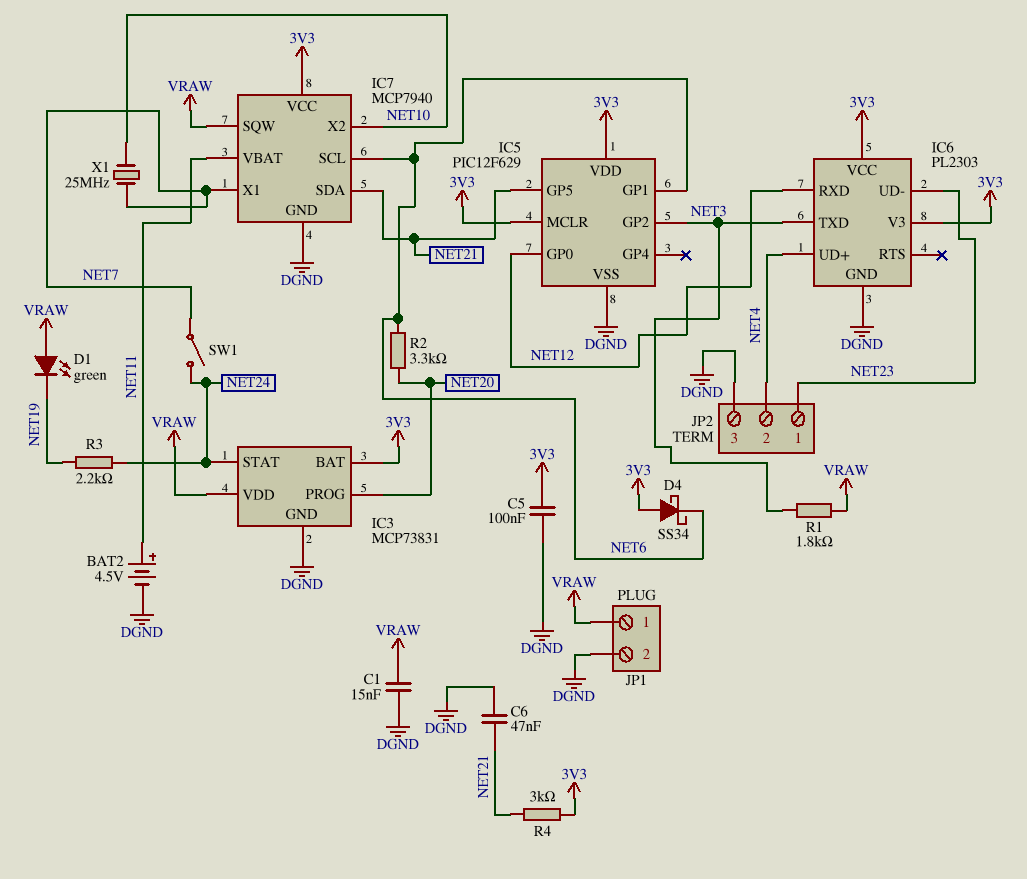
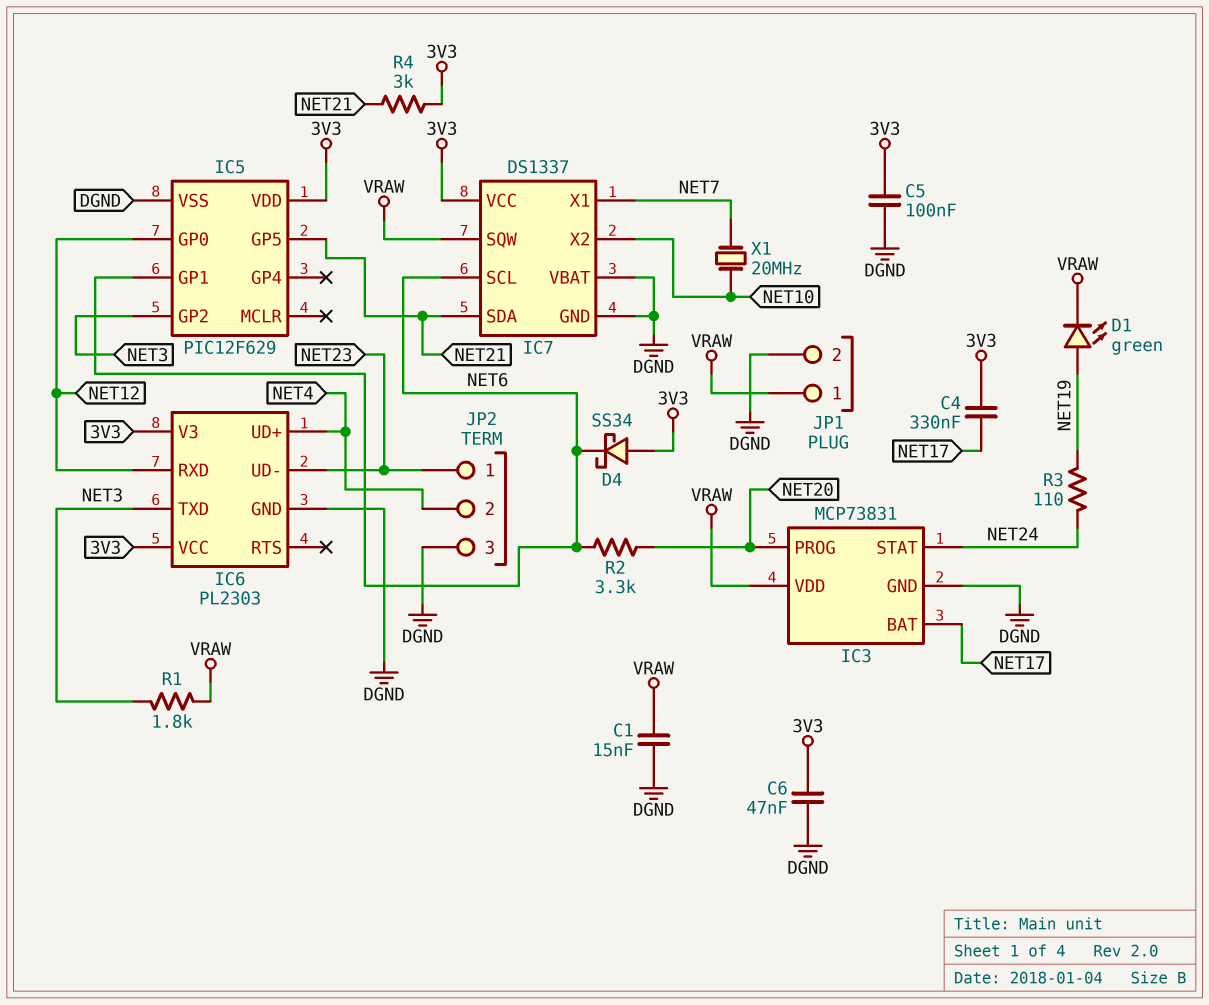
BAT2: 4.5V (plus NET11, minus DGND) -> none
C4: none -> 330nF (3V3, NET17)
C6: 47nF (DGND, NET21) -> 47nF (3V3, DGND)
D1: LED green (A VRAW, K NET19) -> LED green (A NET19, K VRAW)
IC3 pin BAT: 3V3 -> NET17
IC5 pin MCLR: 3V3 -> none
IC7: MCP7940 -> DS1337
IC7 pin VBAT: NET11 -> DGND
R3: 2.2k (NET19, NET24) -> 110 (NET19, NET24)
SW1: switch (NET7, NET24) -> none
X1: 25MHz (NET7, NET10) -> 20MHz (NET7, NET10)

